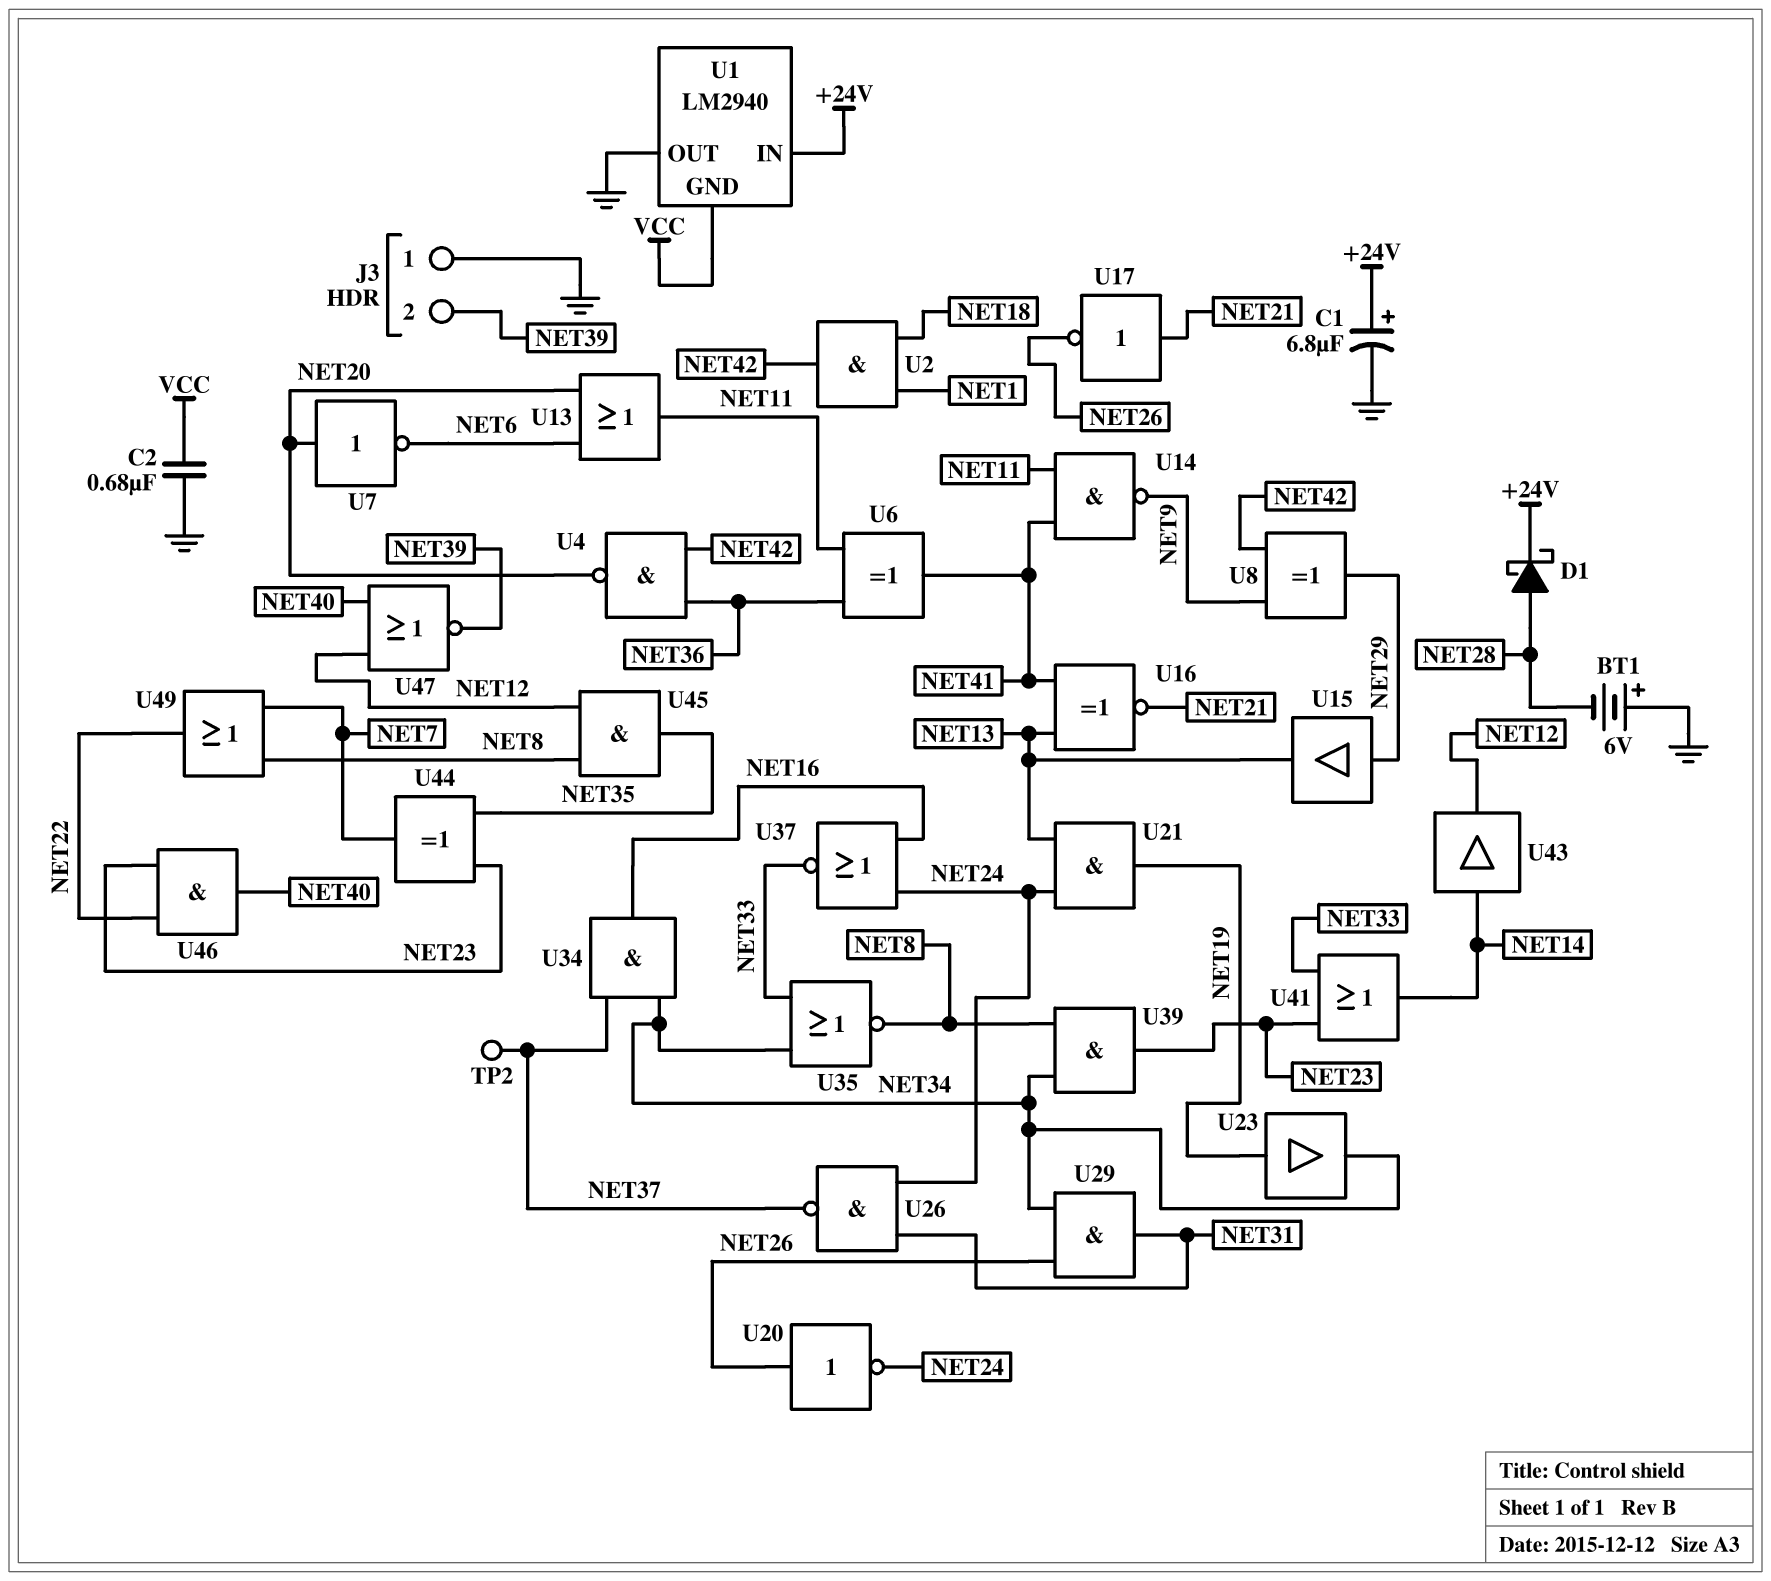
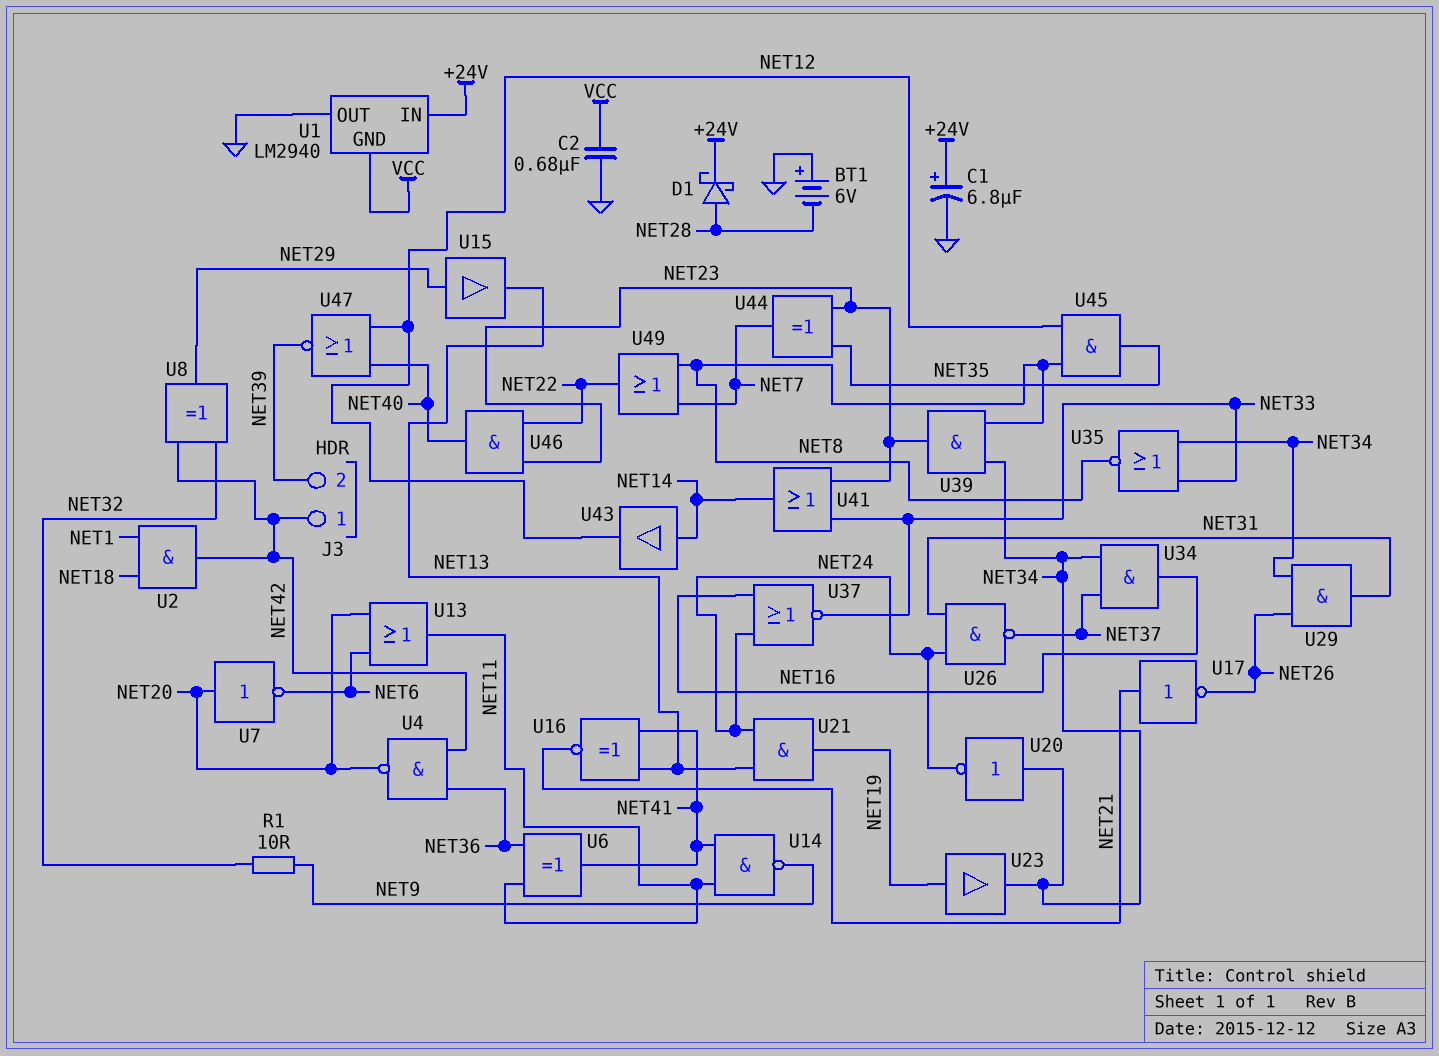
J3 pin 1: GND -> NET42
R1: none -> 10 (NET9, NET32)
TP2: test point (NET37) -> none
U8: XOR (in NET9, in NET42, out NET29) -> XOR (in NET32, in NET42, out NET29)
U20: NOT (in NET26, out NET24) -> NOT (in NET34, out NET24)

